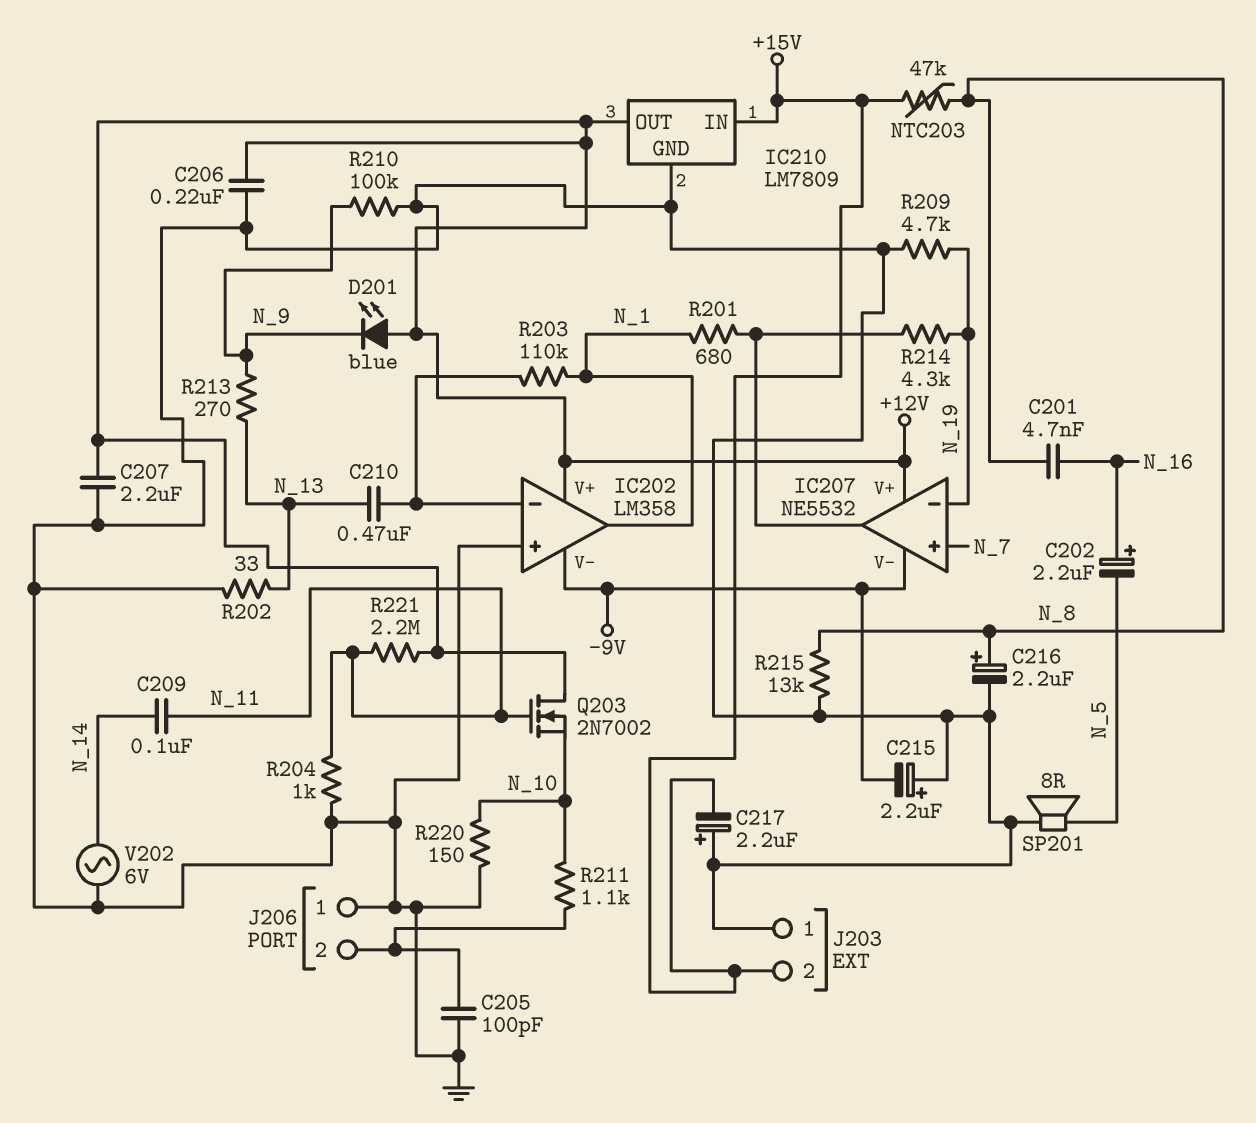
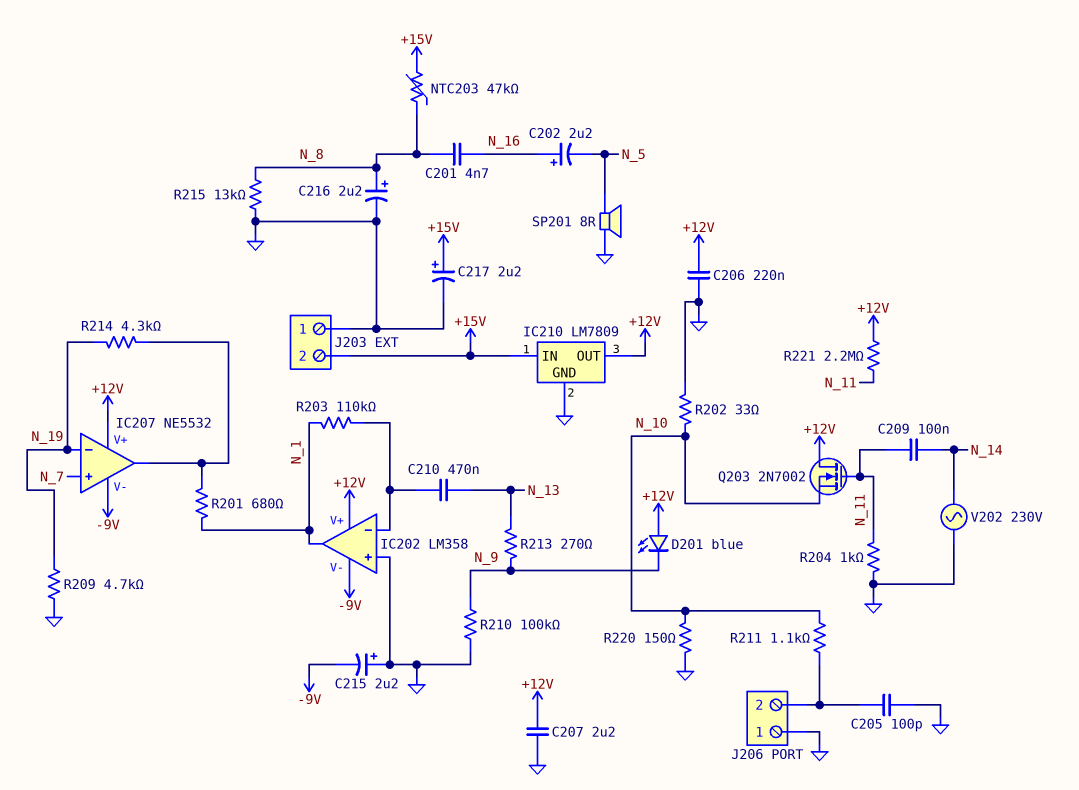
C217: 2.2uF (plus GND, minus +15V) -> 2.2uF (plus +15V, minus GND)
R202: 33 (GND, N_13) -> 33 (GND, N_10)
V202: AC 6V (GND, N_14) -> AC 230V (GND, N_14)

